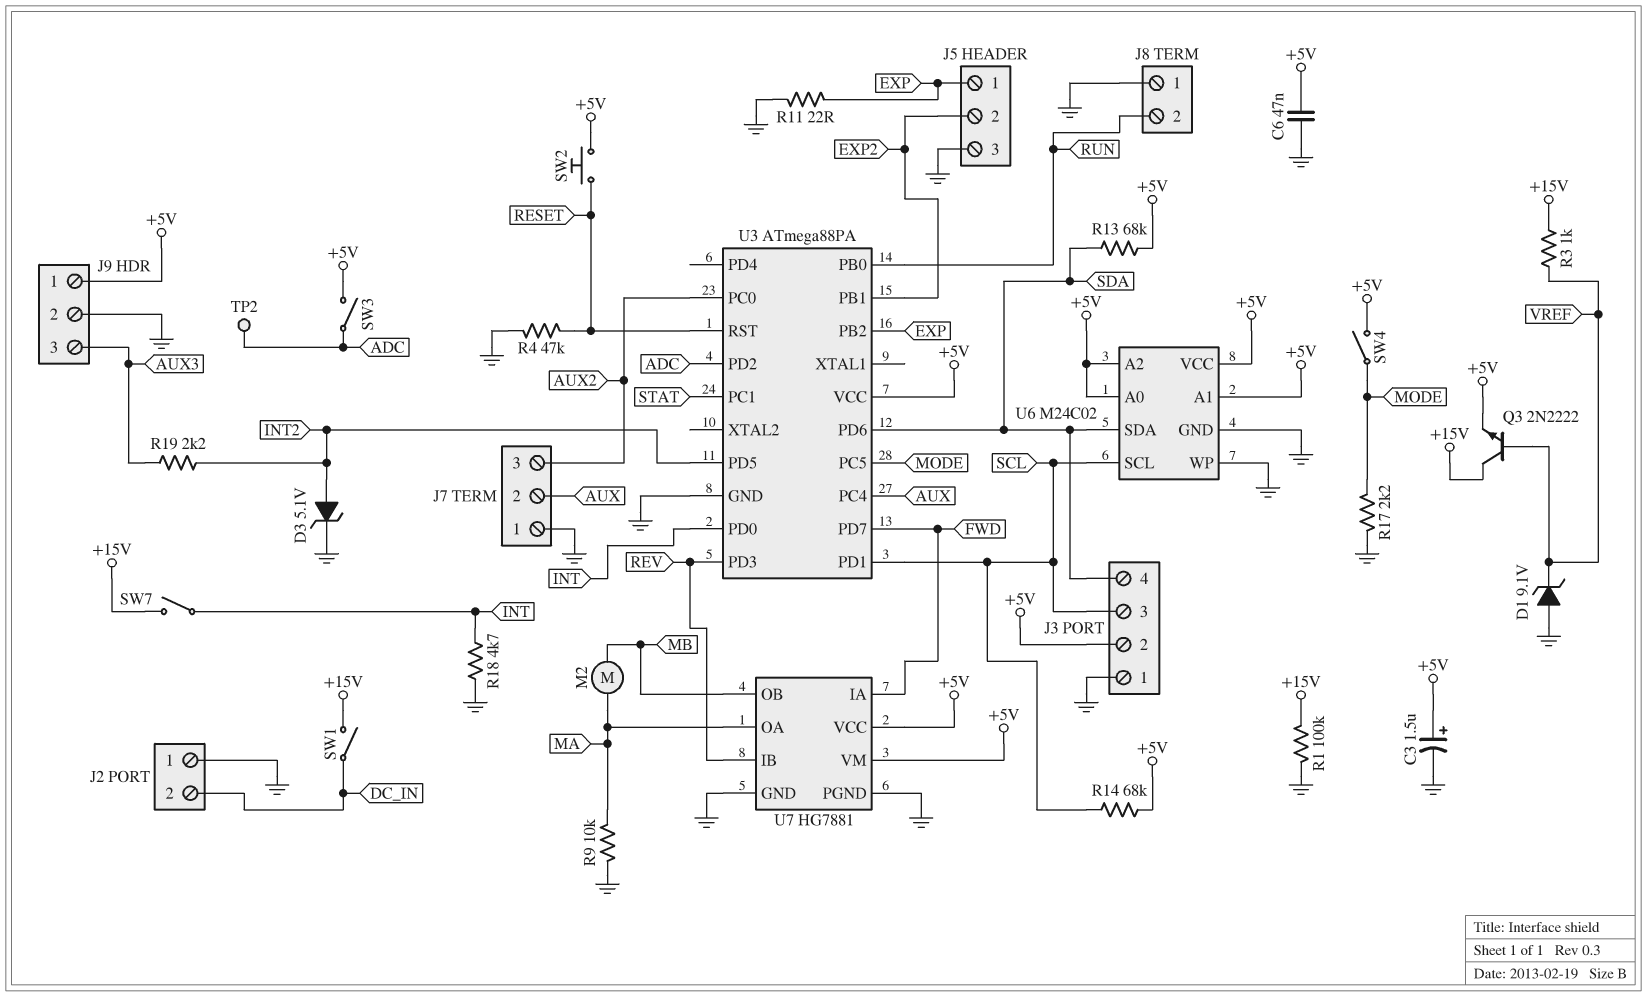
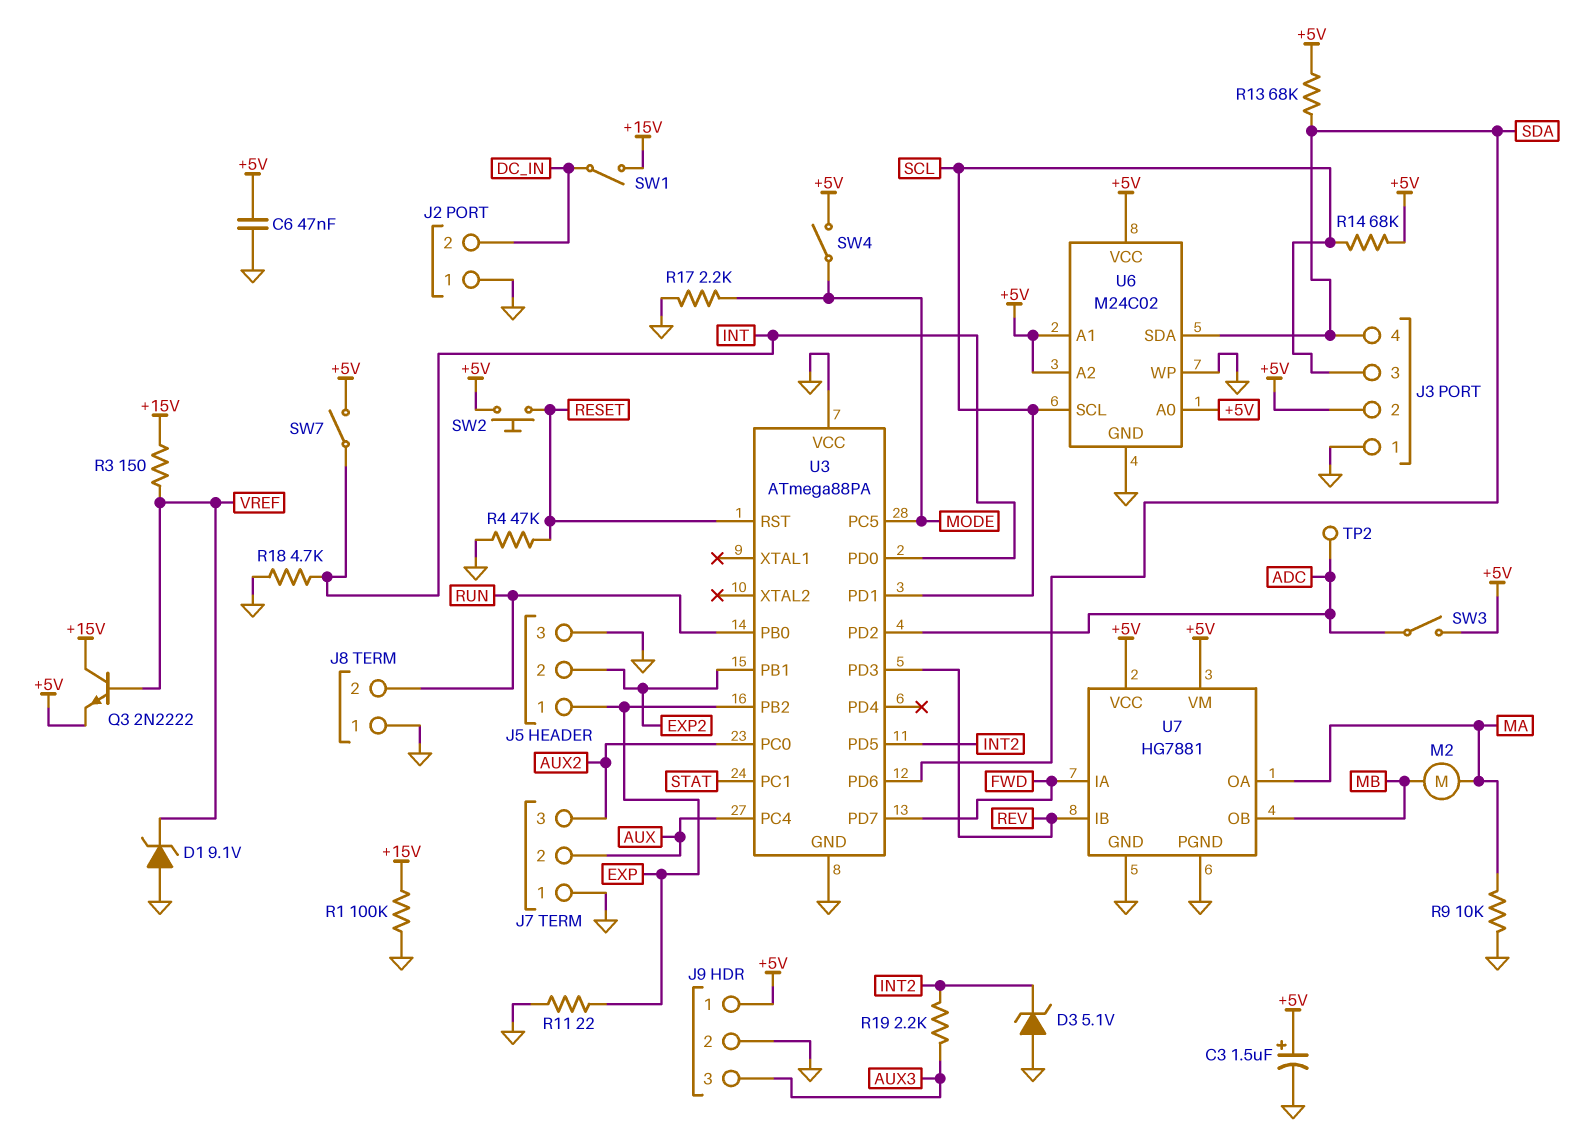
D3: zener 5.1V (A INT2, K GND) -> zener 5.1V (A GND, K INT2)
R3: 1k (+15V, VREF) -> 150 (+15V, VREF)
SW7: switch (+15V, INT) -> switch (+5V, INT)
U3 pin VCC: +5V -> GND

